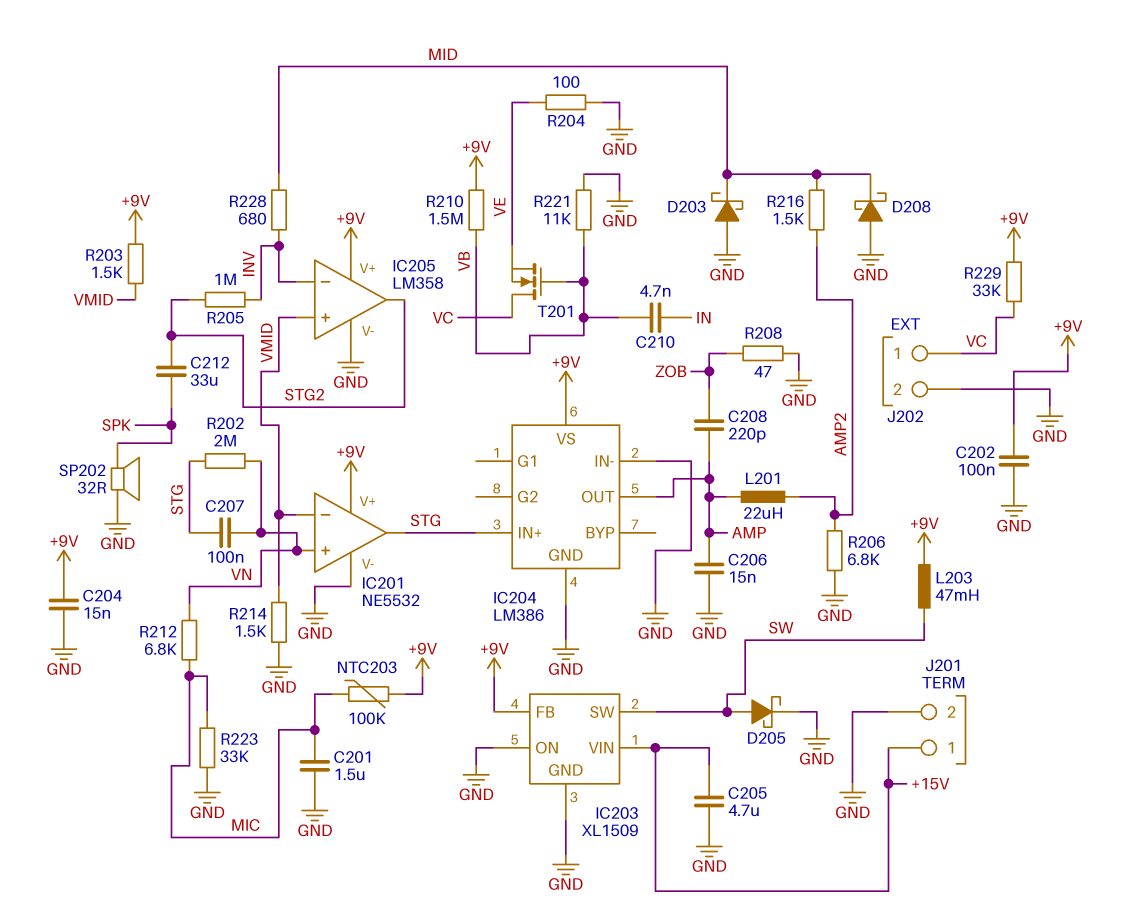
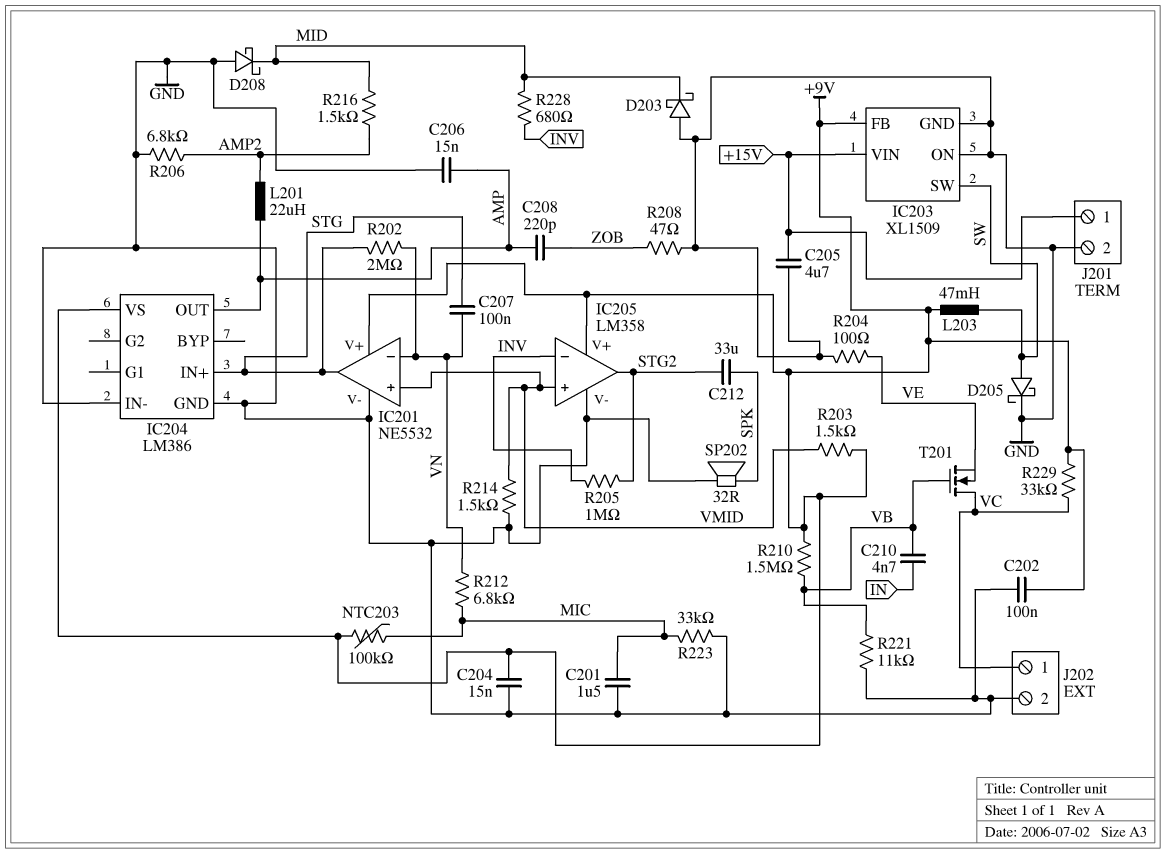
IC201 pin in+: VN -> VMID
IC201 pin in-: VMID -> VN

